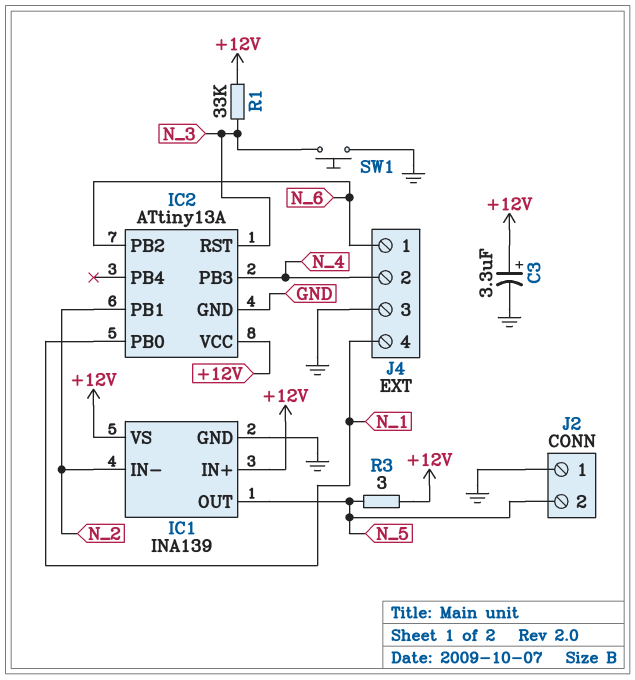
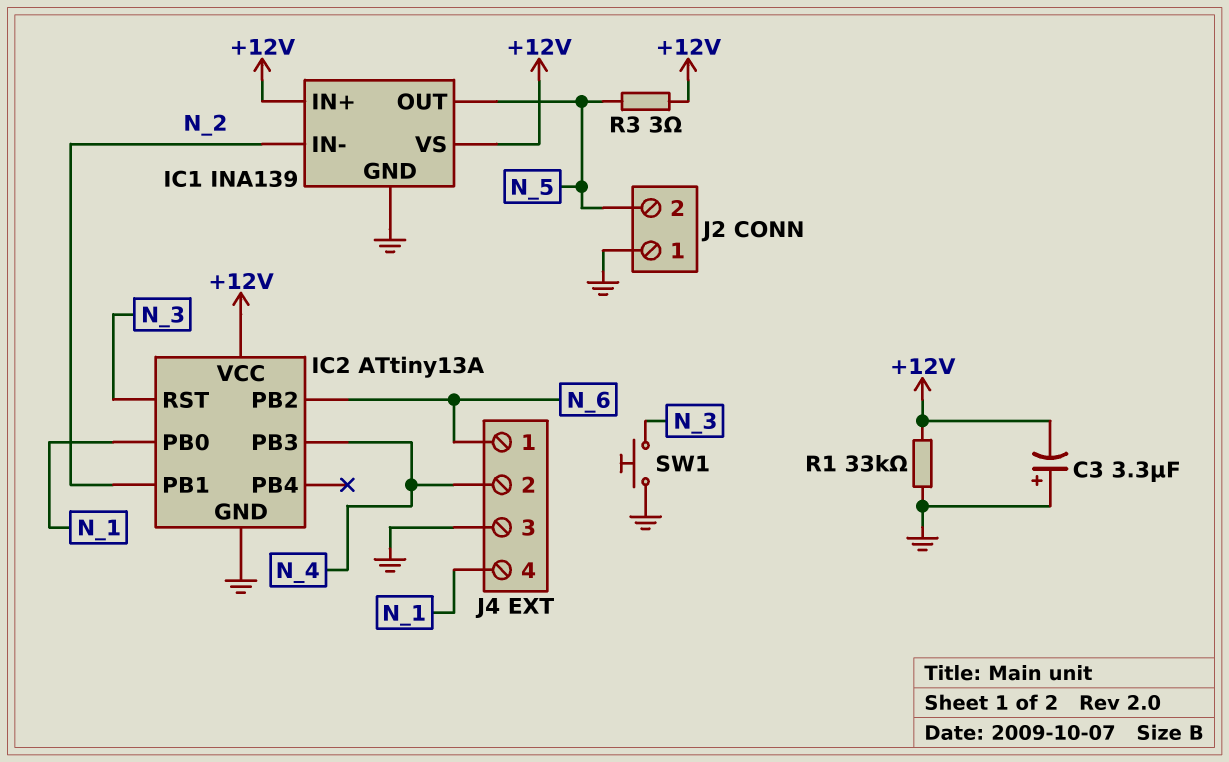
C3: 3.3uF (plus +12V, minus GND) -> 3.3uF (plus GND, minus +12V)
R1: 33k (+12V, N_3) -> 33k (+12V, GND)

